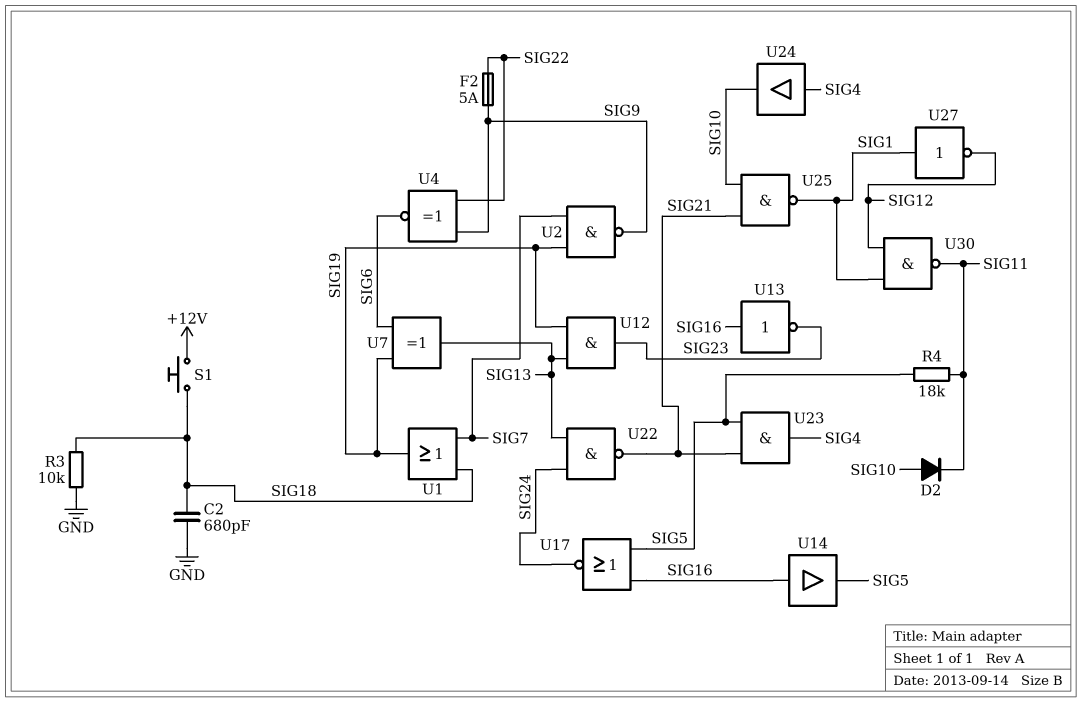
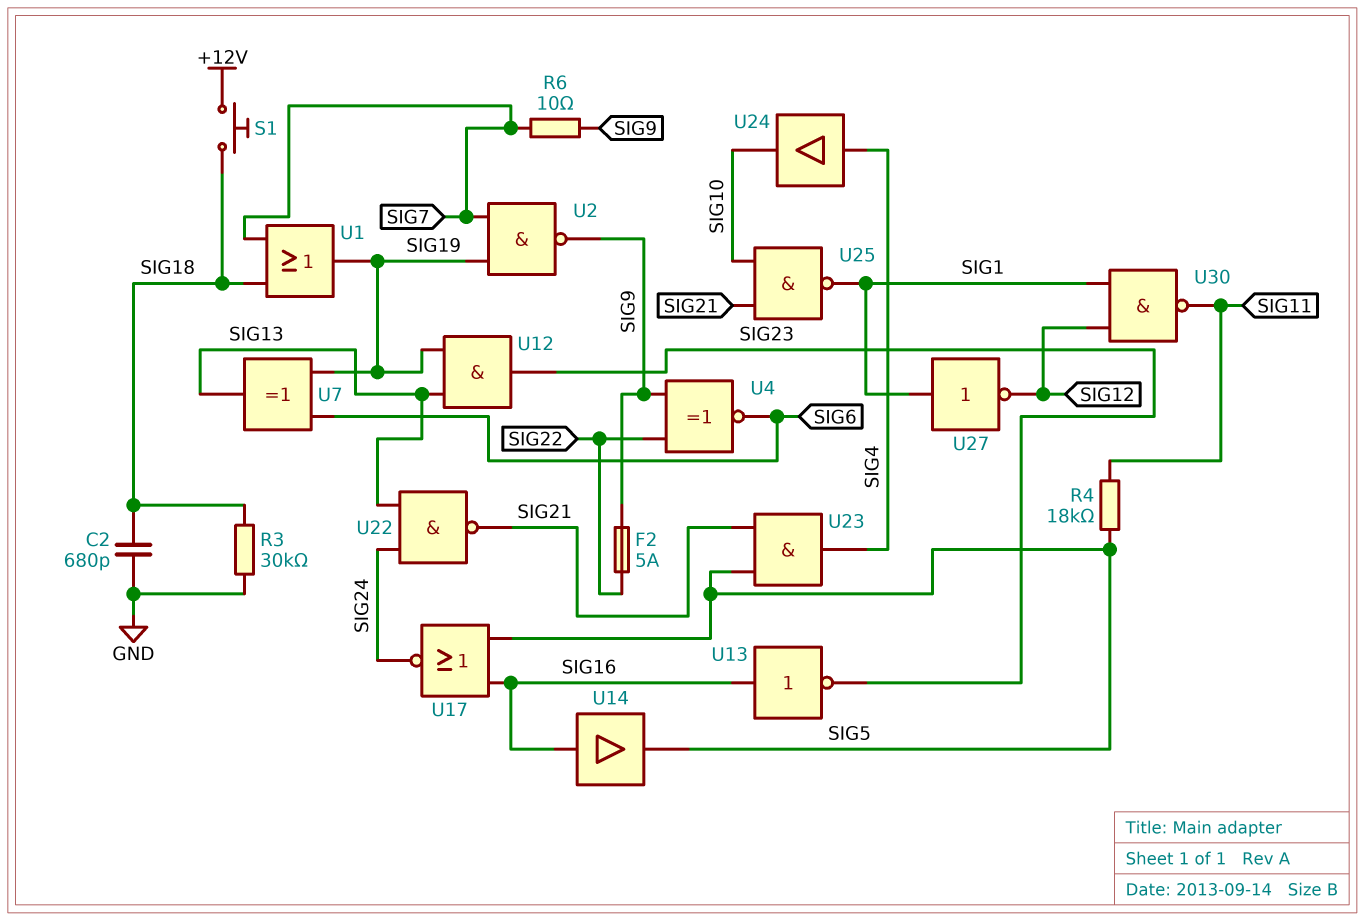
D2: diode (A SIG10, K SIG11) -> none
R3: 10k (GND, SIG18) -> 30k (GND, SIG18)
R6: none -> 10 (SIG7, SIG9)

